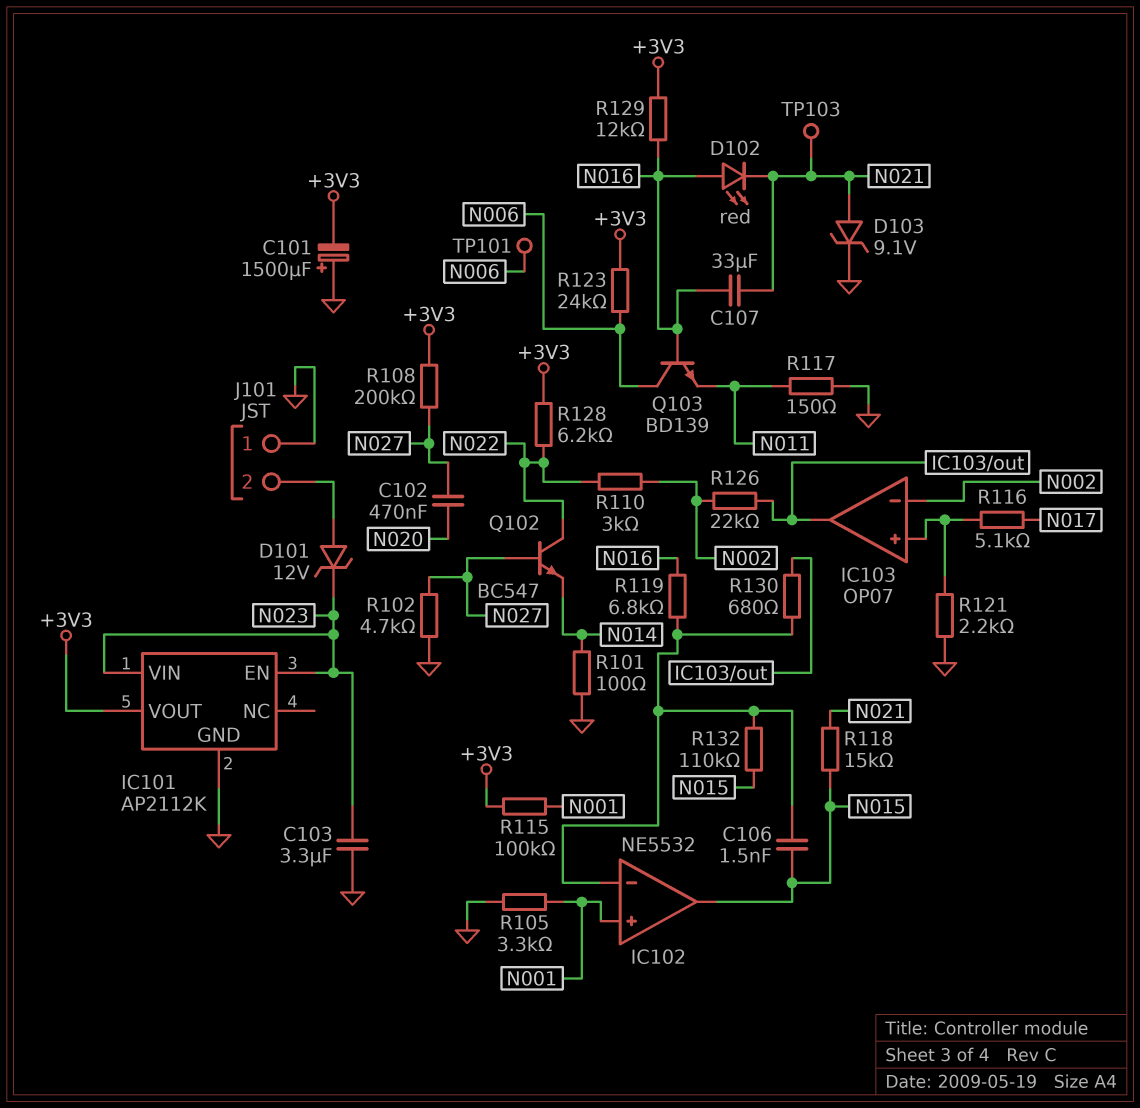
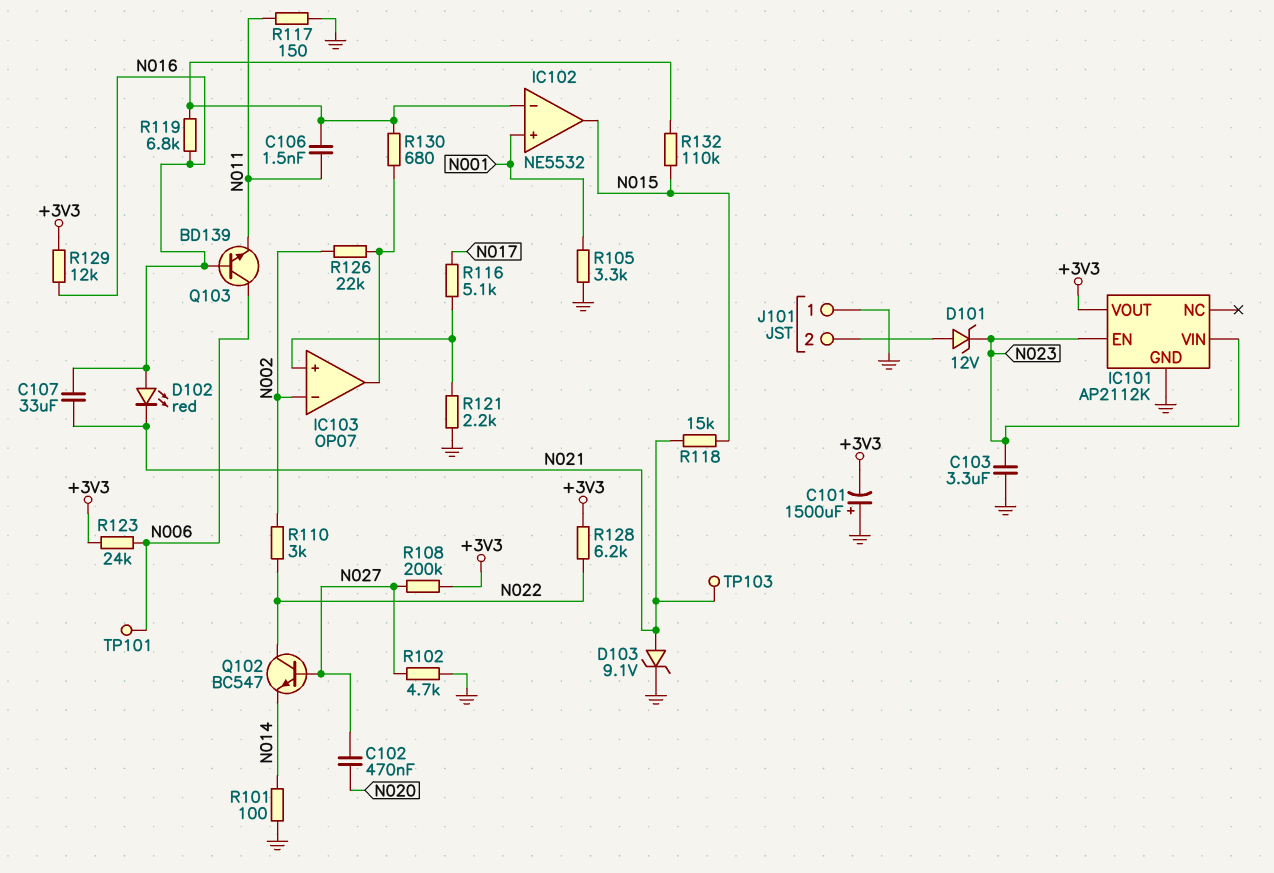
C106: 1.5nF (IC102/in-, N015) -> 1.5nF (IC102/in-, N011)
R115: 100k (+3V3, N001) -> none

